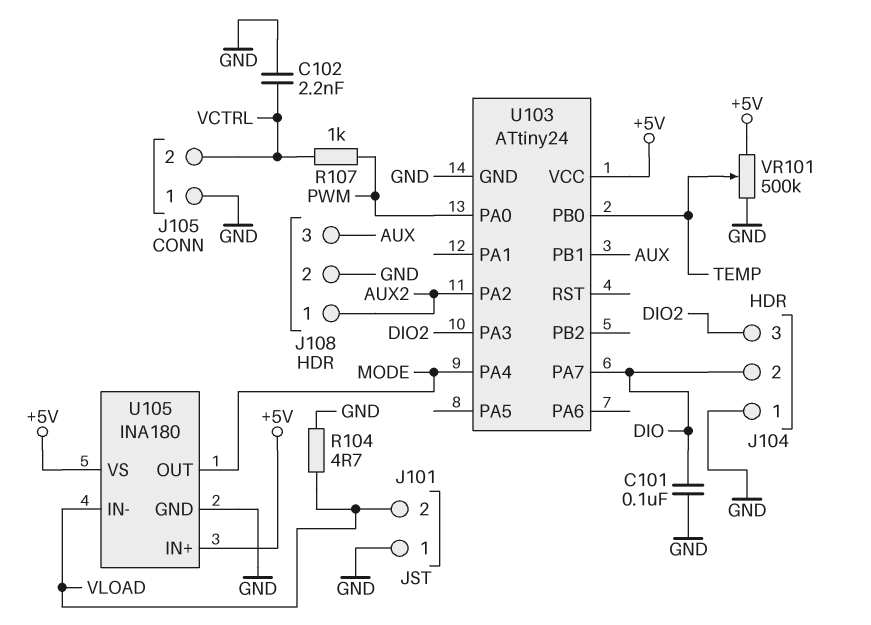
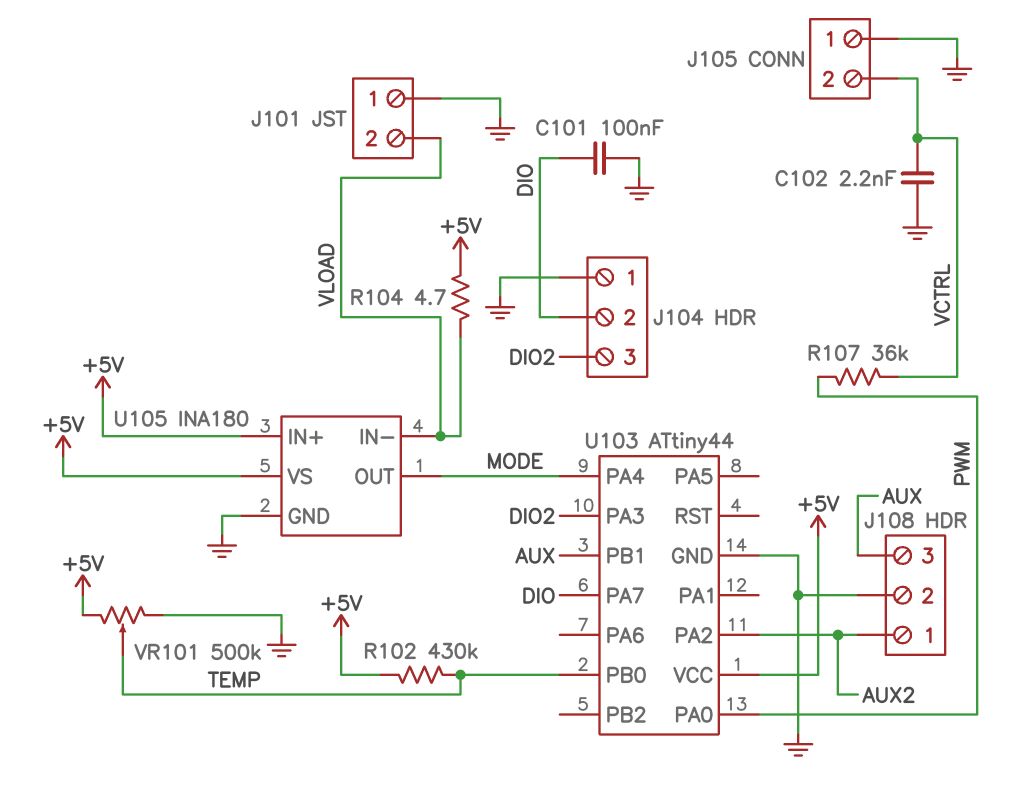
R102: none -> 430k (+5V, TEMP)
R104: 4.7 (GND, VLOAD) -> 4.7 (+5V, VLOAD)
R107: 1k (PWM, VCTRL) -> 36k (PWM, VCTRL)
U103: ATtiny24 -> ATtiny44

